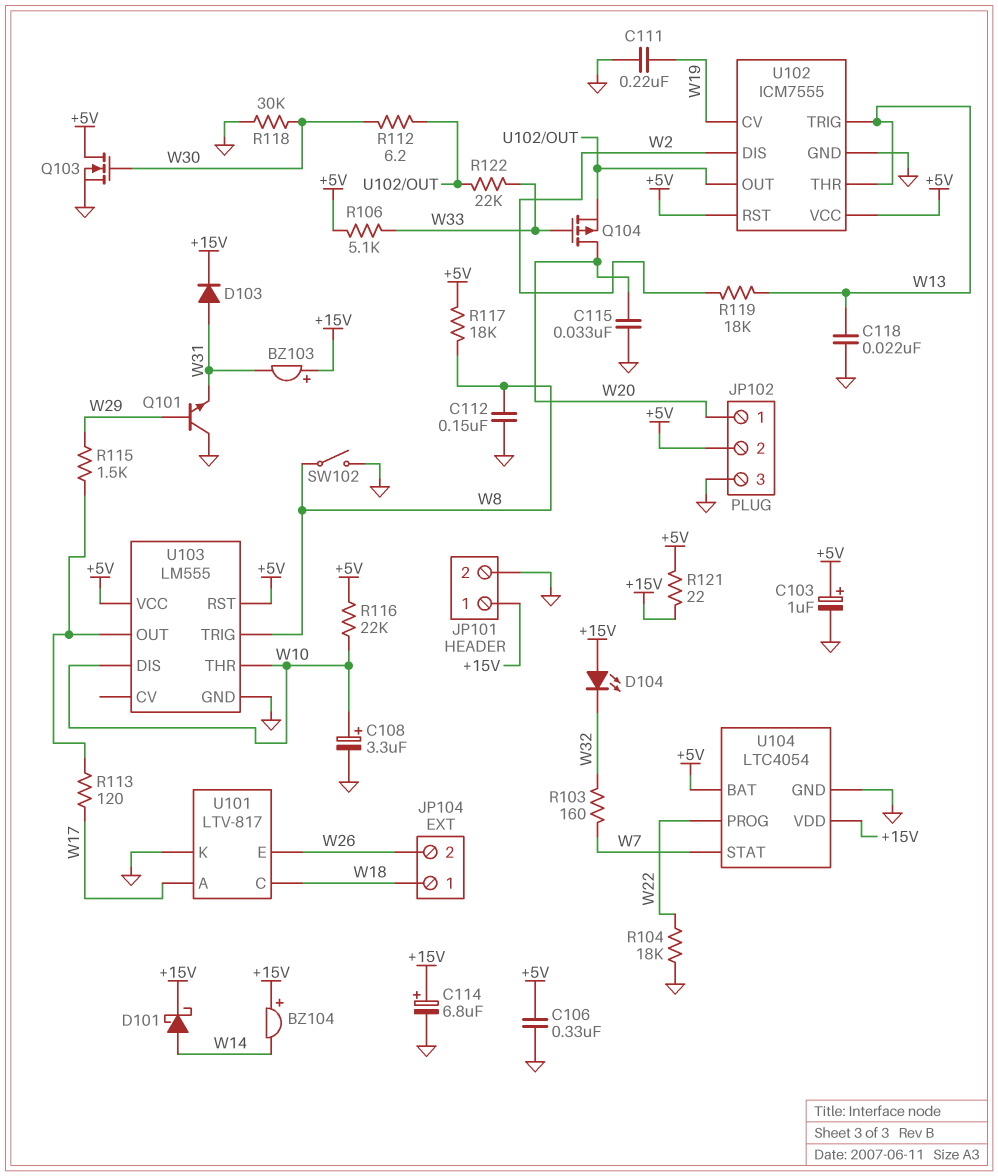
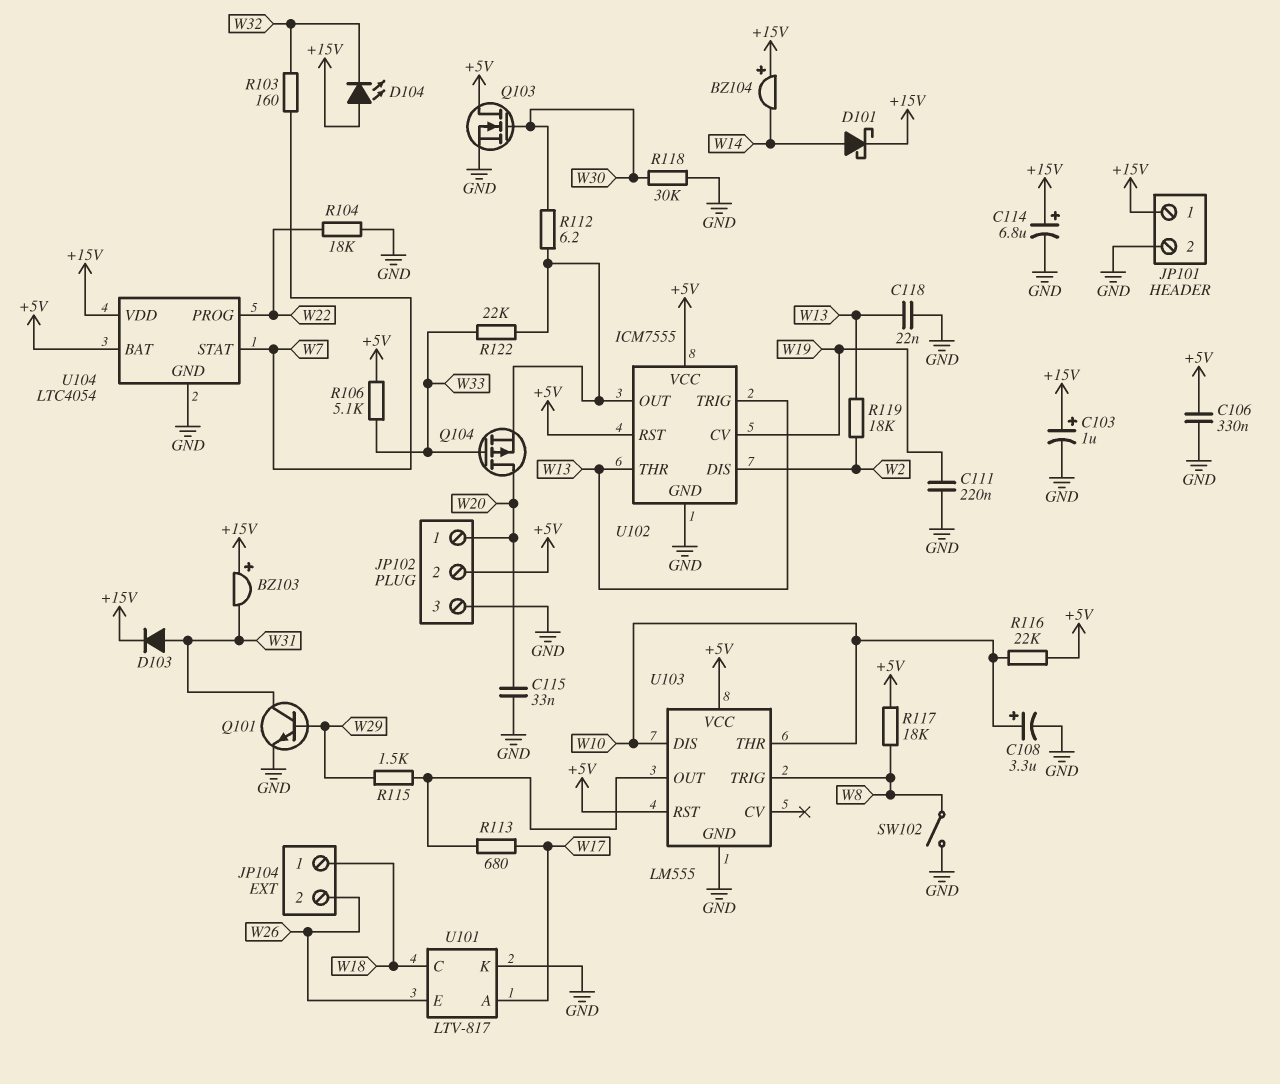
C103: 1uF (plus +5V, minus GND) -> 1uF (plus +15V, minus GND)
C112: 150nF (GND, W8) -> none
Q101: NPN (B W29, C GND, E W31) -> NPN (B W29, C W31, E GND)
R113: 120 (U103/OUT, W17) -> 680 (U103/OUT, W17)
R121: 22 (+5V, +15V) -> none

